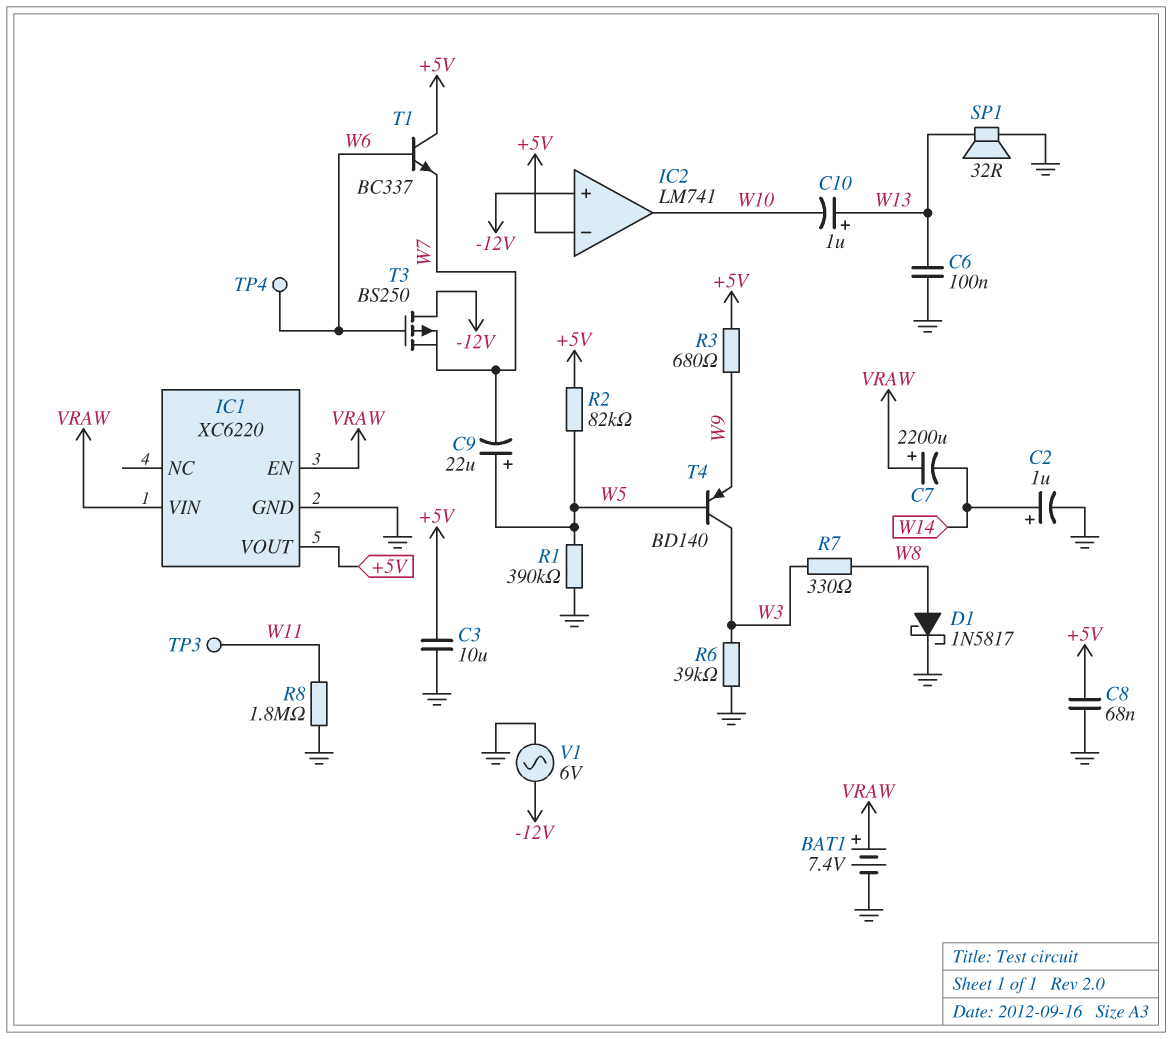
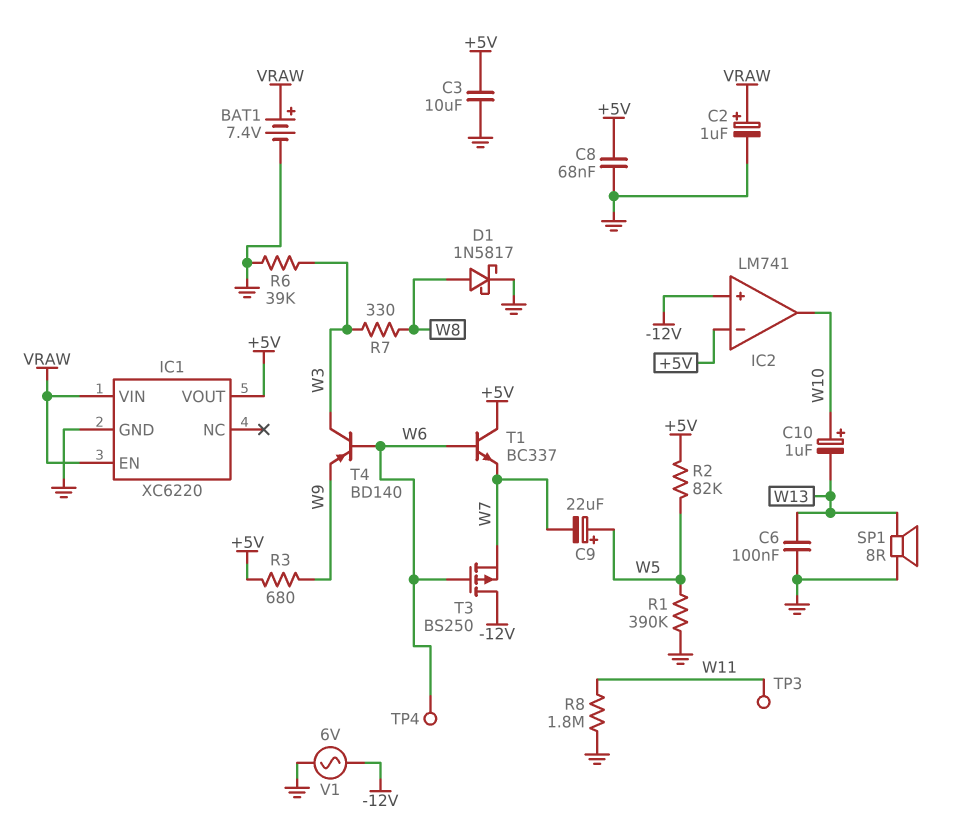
C2: 1uF (plus W14, minus GND) -> 1uF (plus VRAW, minus GND)
C7: 2200uF (plus VRAW, minus W14) -> none
C10: 1uF (plus W13, minus W10) -> 1uF (plus W10, minus W13)
SP1: speaker 32R (GND, W13) -> speaker 8R (GND, W13)
T4: PNP BD140 (B W5, C W3, E W9) -> PNP BD140 (B W6, C W3, E W9)

